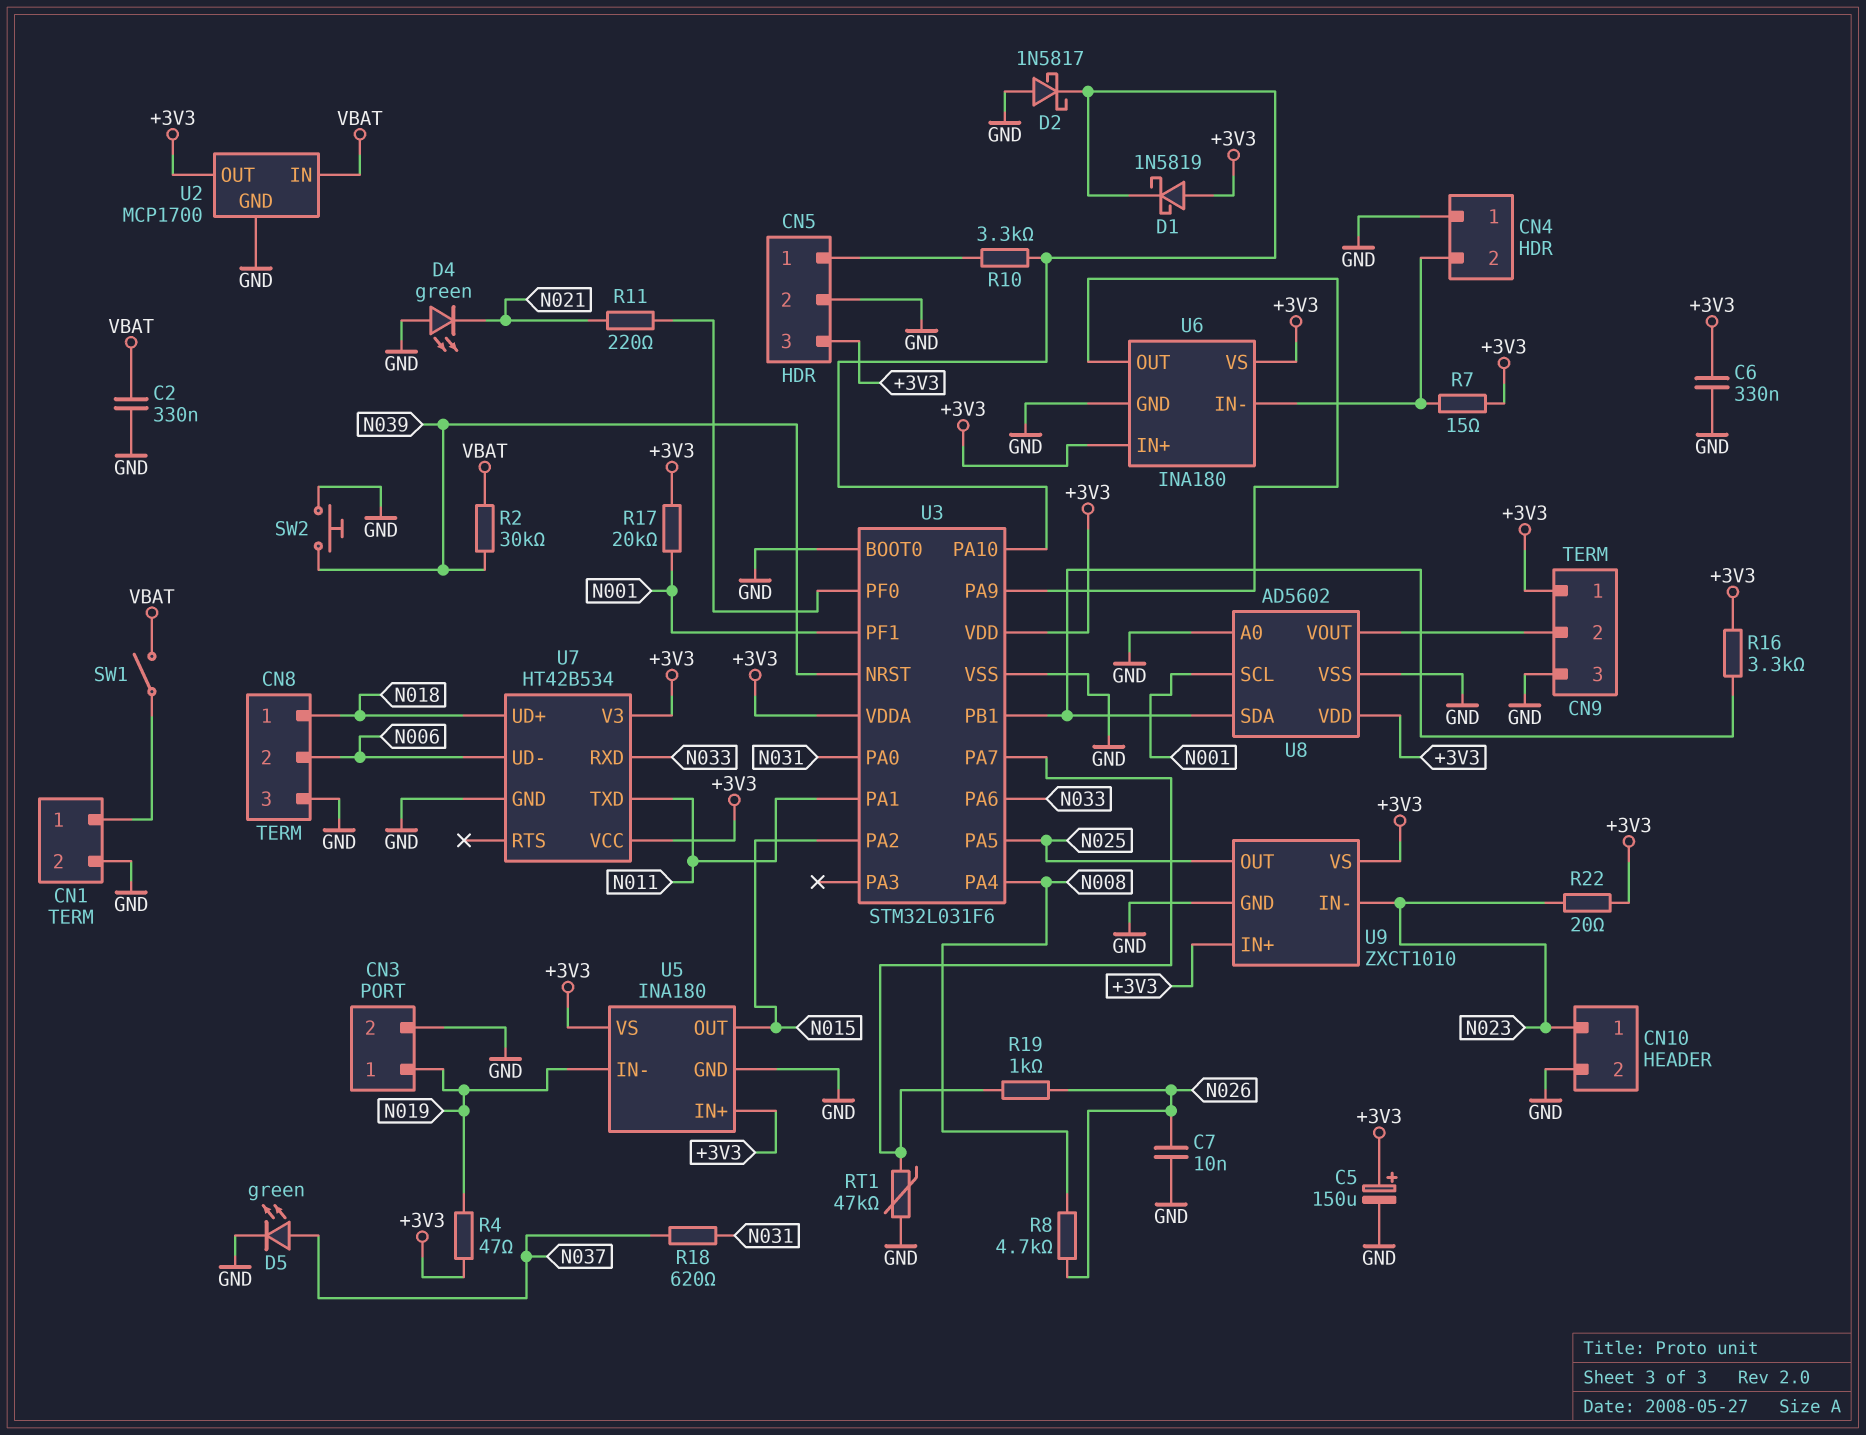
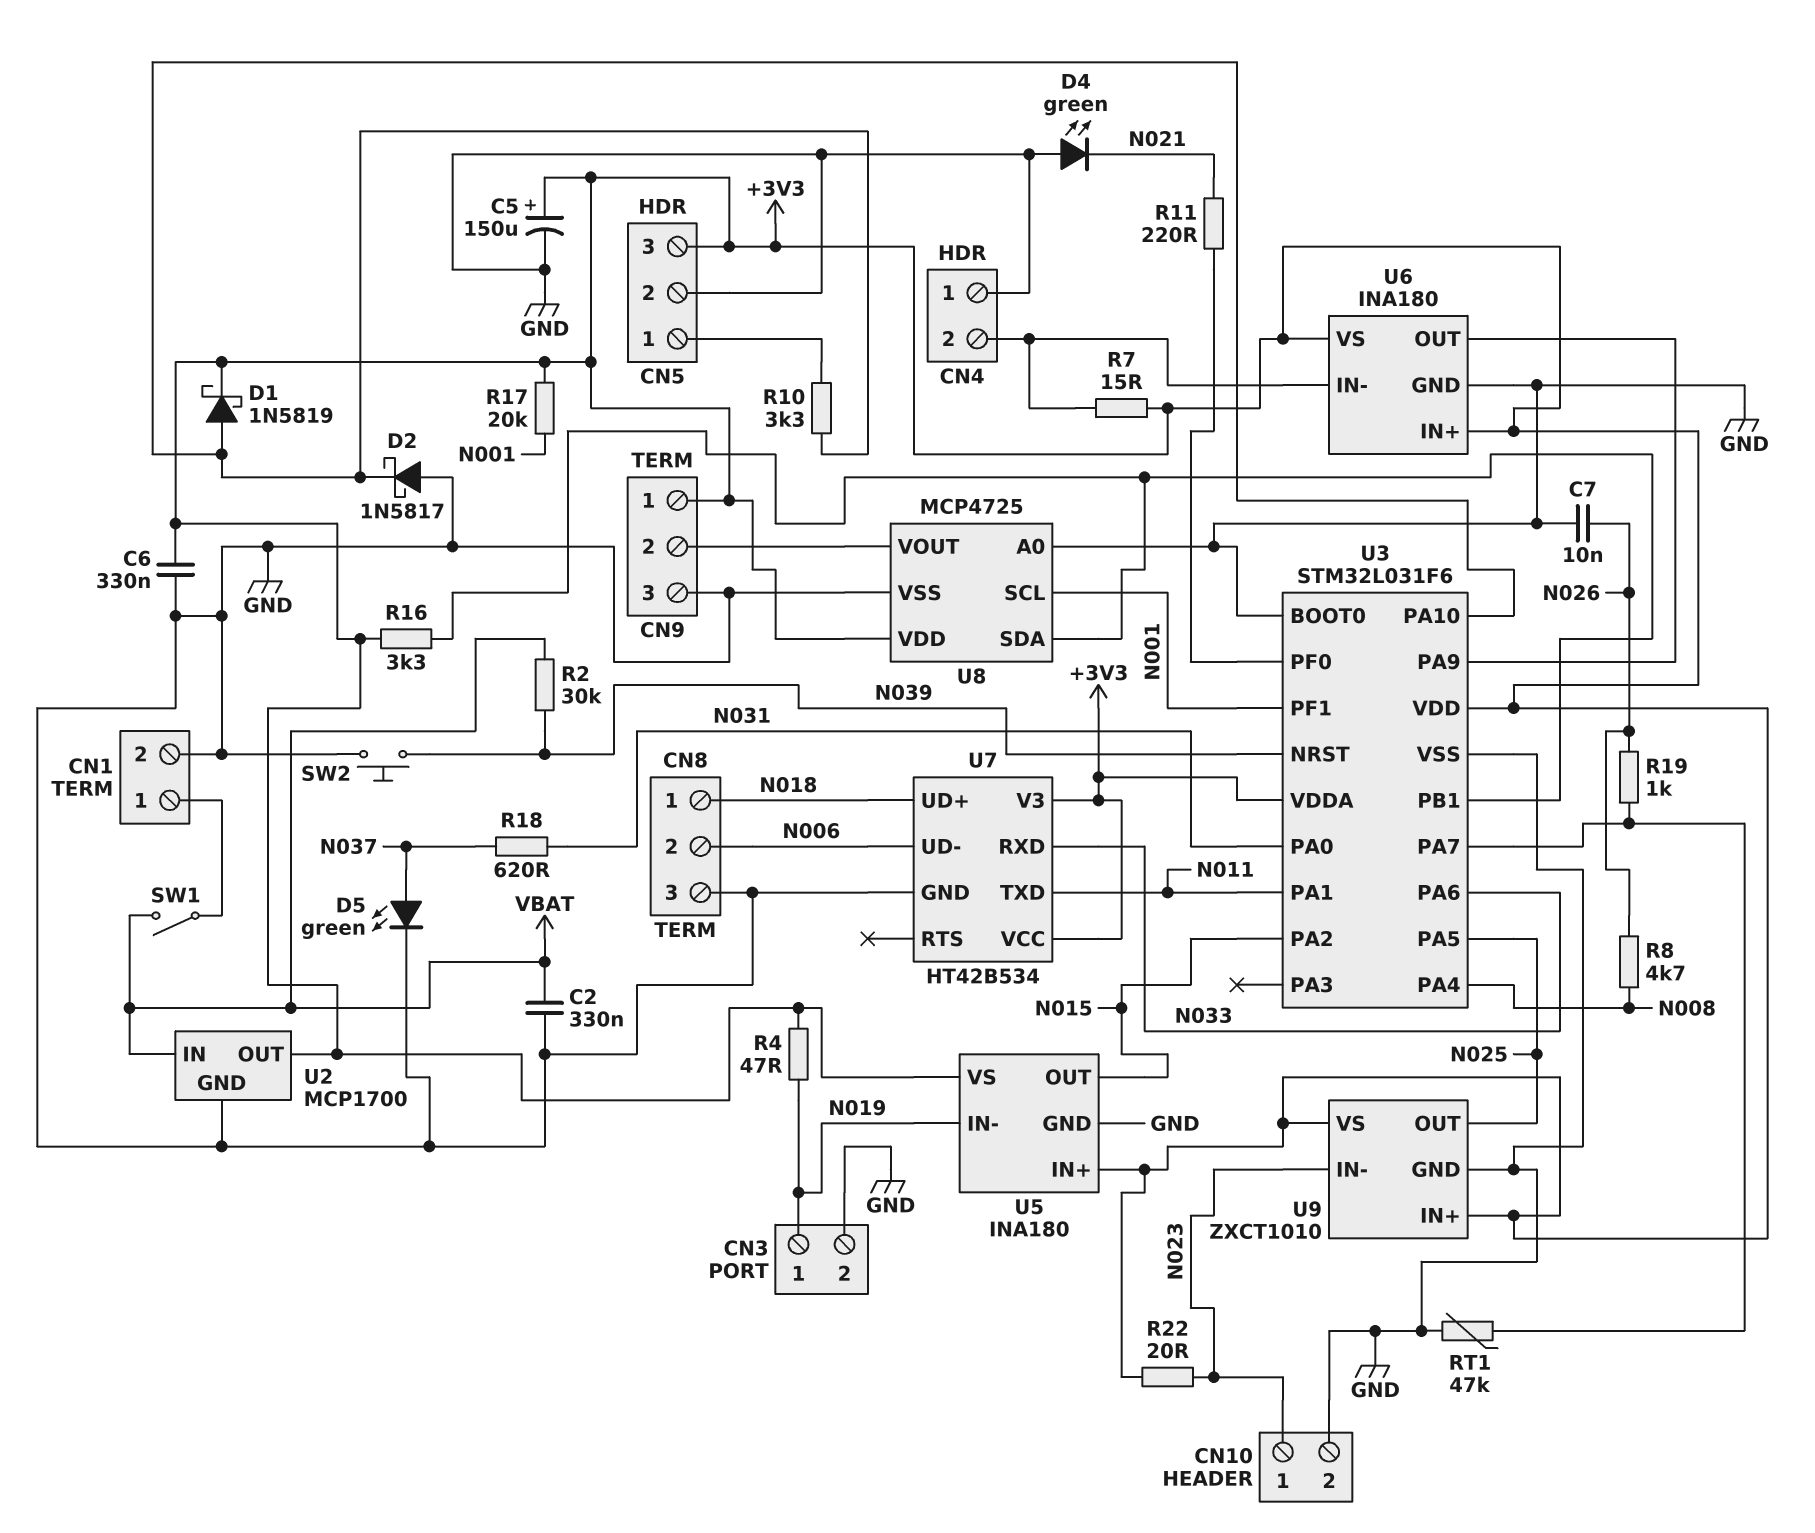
D1: schottky 1N5819 (A +3V3, K U3/PA10) -> schottky 1N5819 (A U3/PA10, K +3V3)
U8: AD5602 -> MCP4725

